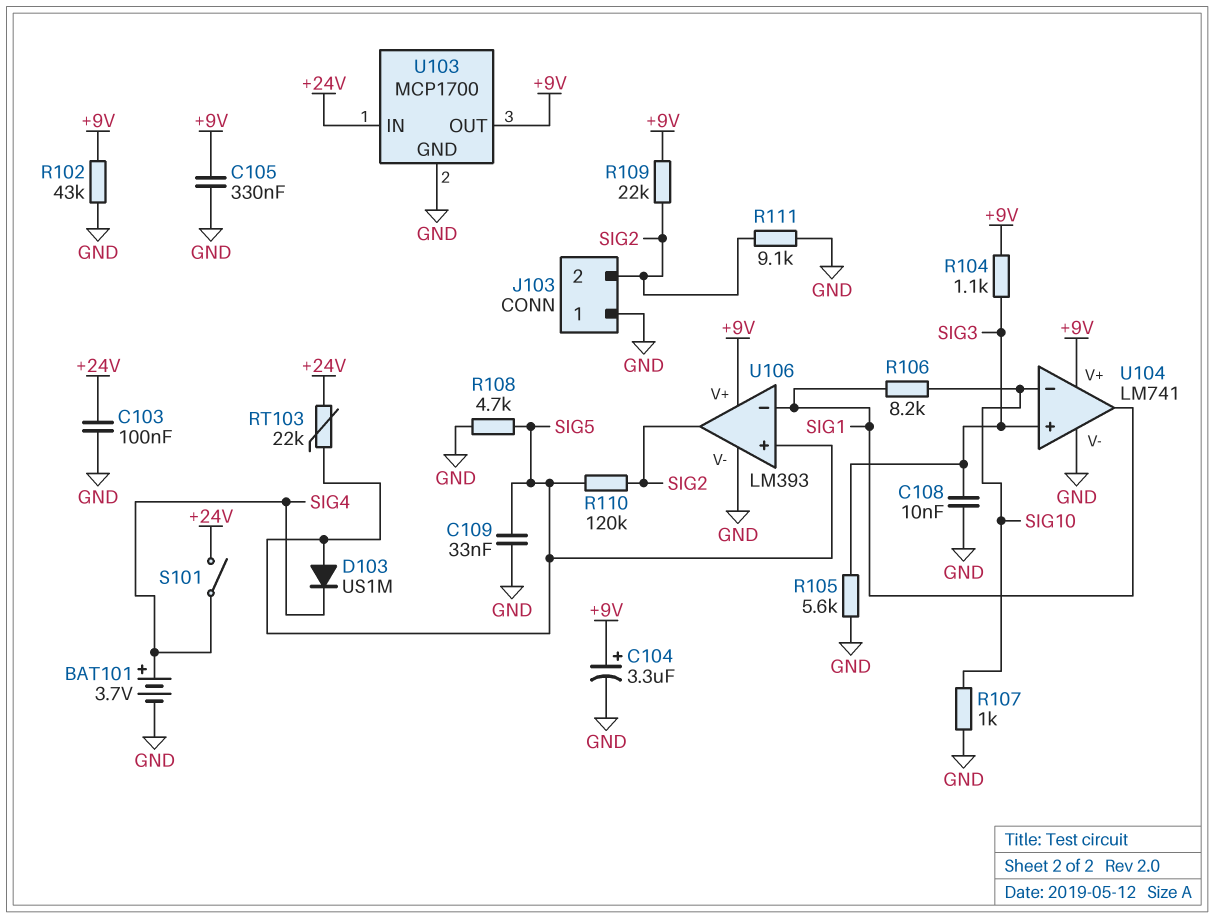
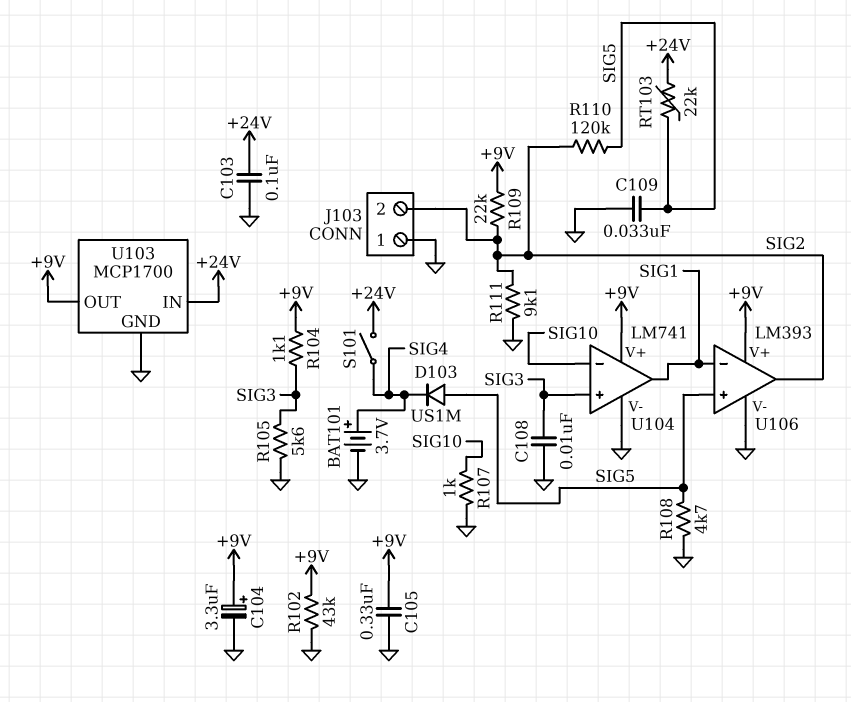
R106: 8.2k (SIG1, SIG10) -> none

